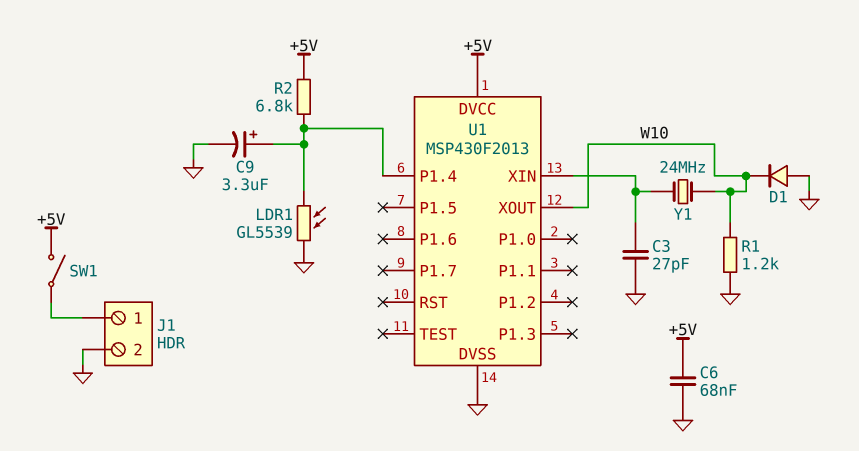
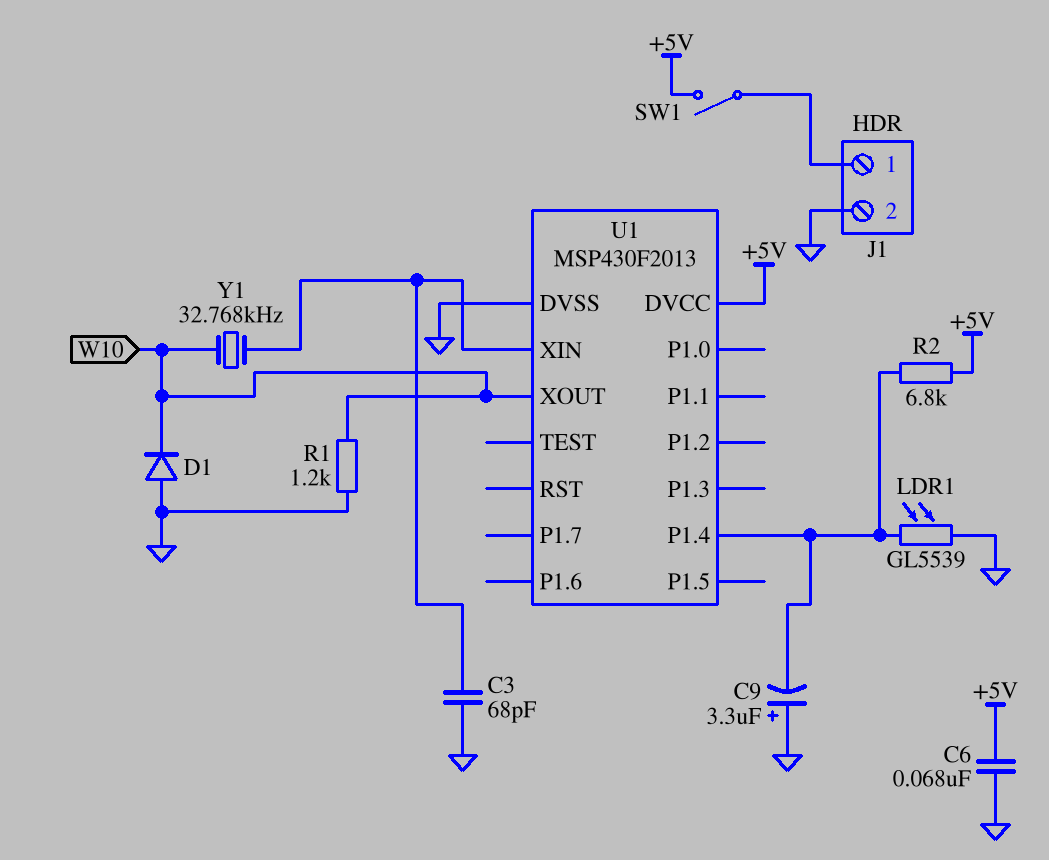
C3: 27pF (GND, U1/XIN) -> 68pF (GND, U1/XIN)
C9: 3.3uF (plus U1/P1.4, minus GND) -> 3.3uF (plus GND, minus U1/P1.4)
Y1: 24MHz (U1/XIN, W10) -> 32.768kHz (U1/XIN, W10)

